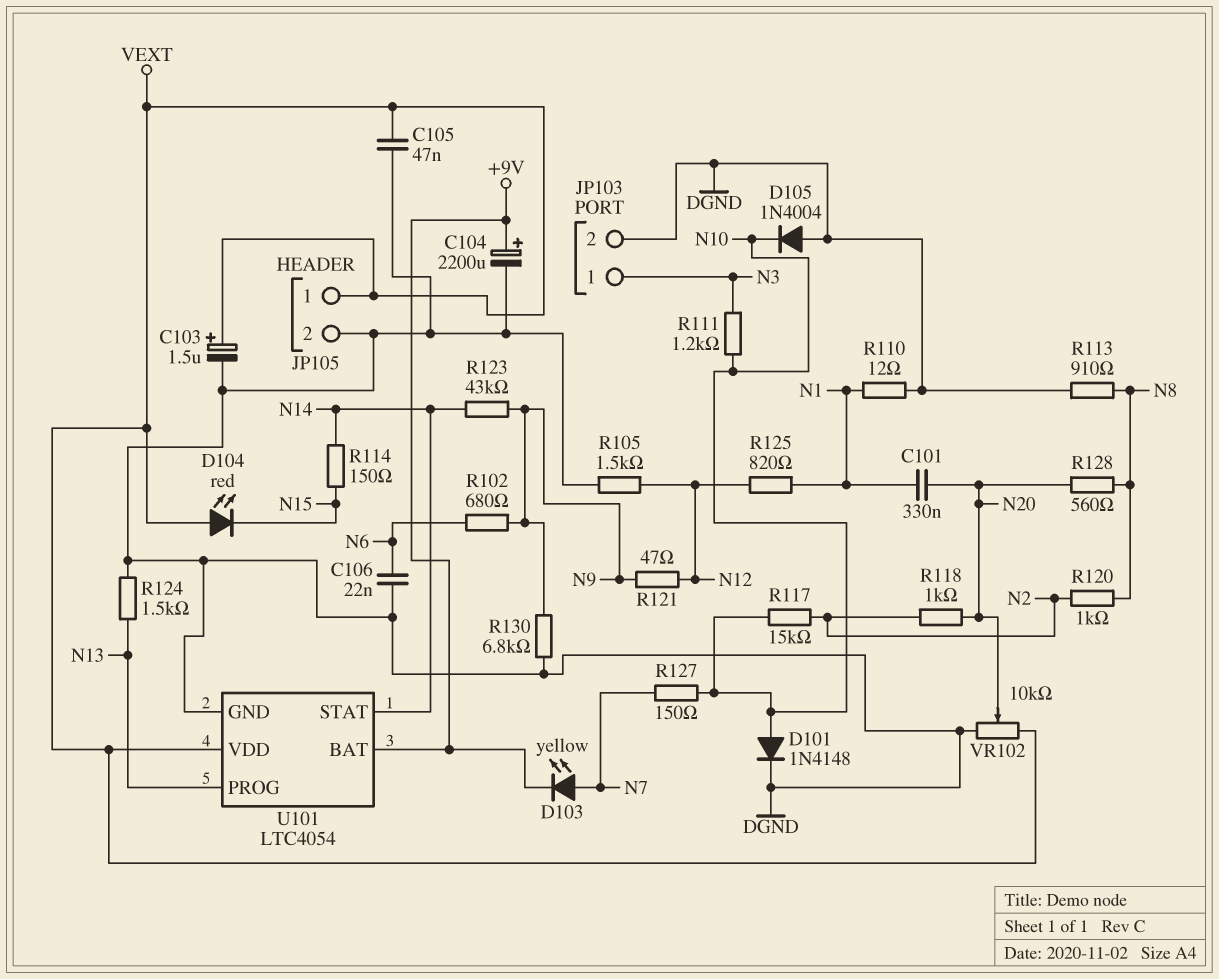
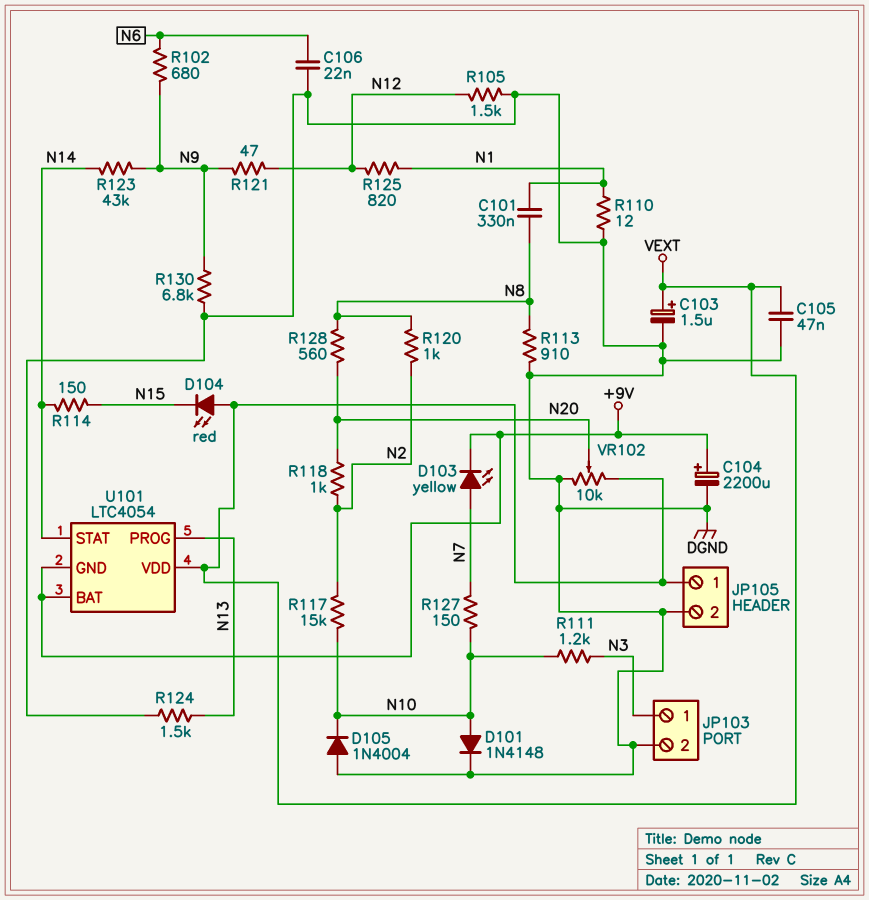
C101: 330nF (N1, N20) -> 330nF (N1, N8)
U101 pin GND: DGND -> +9V

